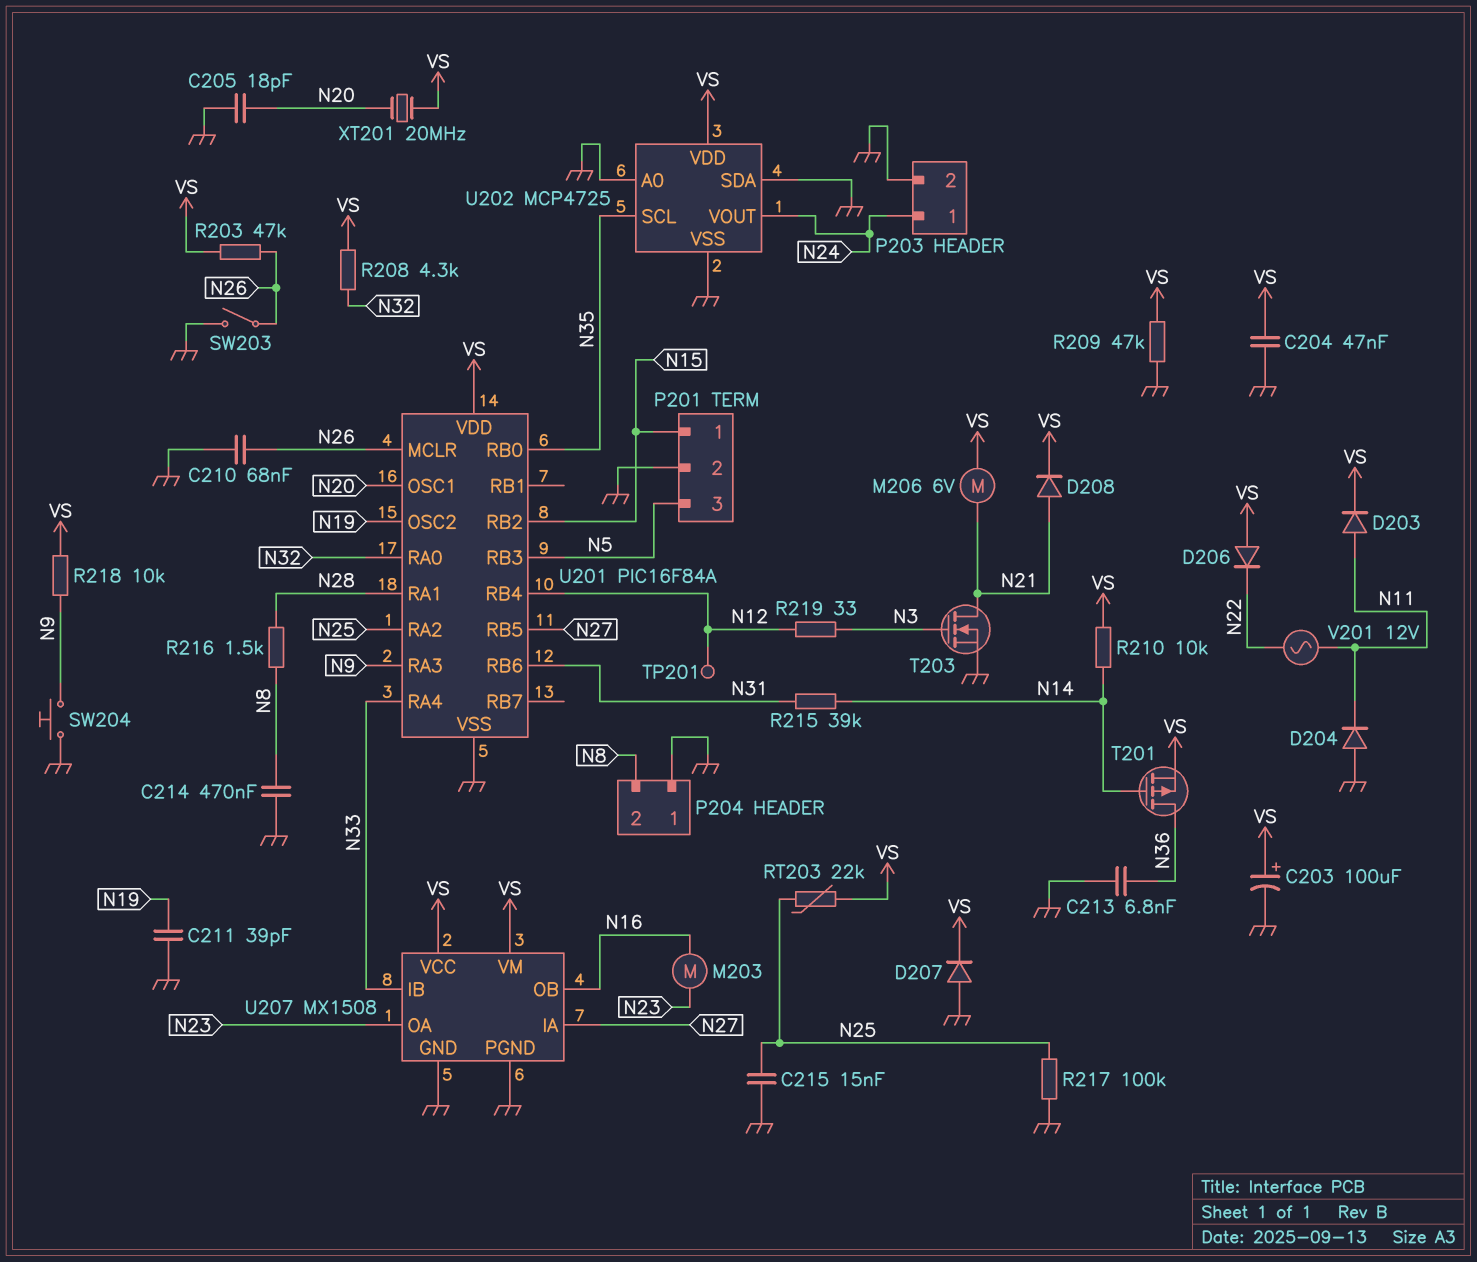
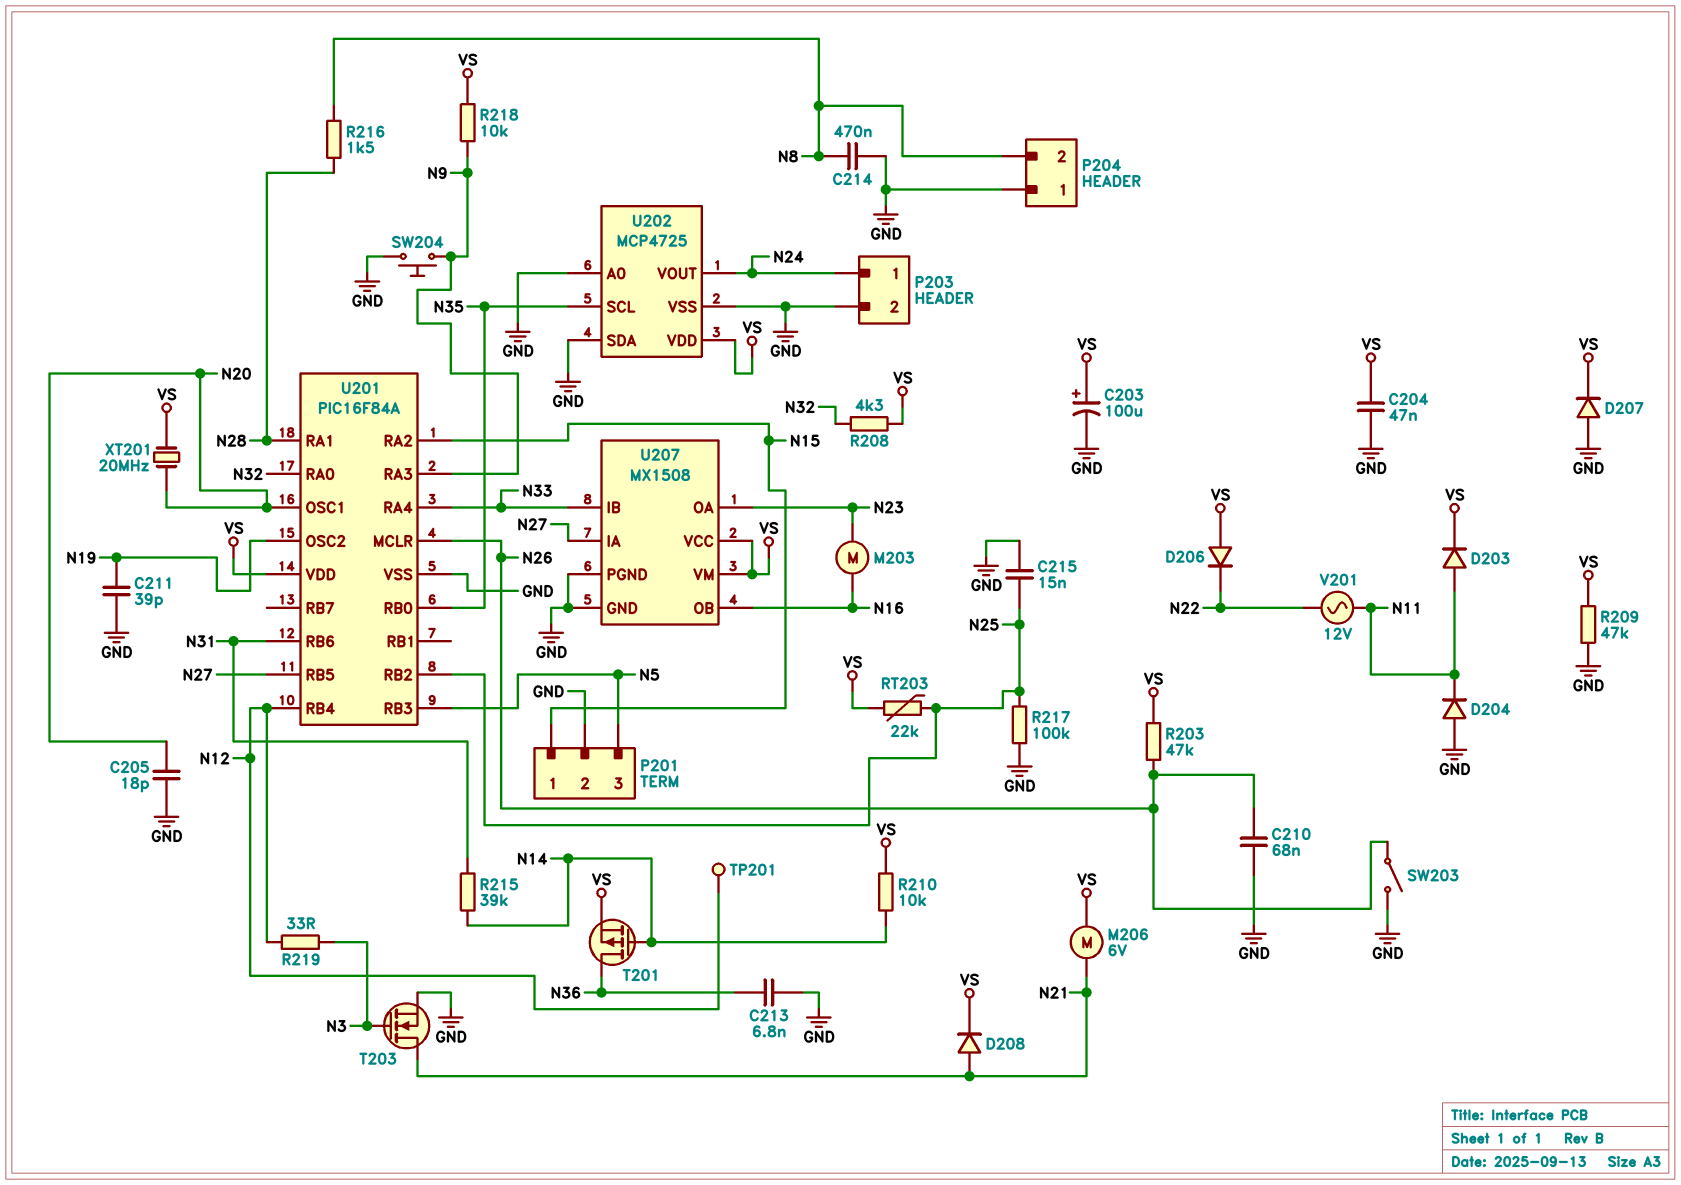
U201 pin RA2: N25 -> N15
U201 pin RB2: N15 -> N25

